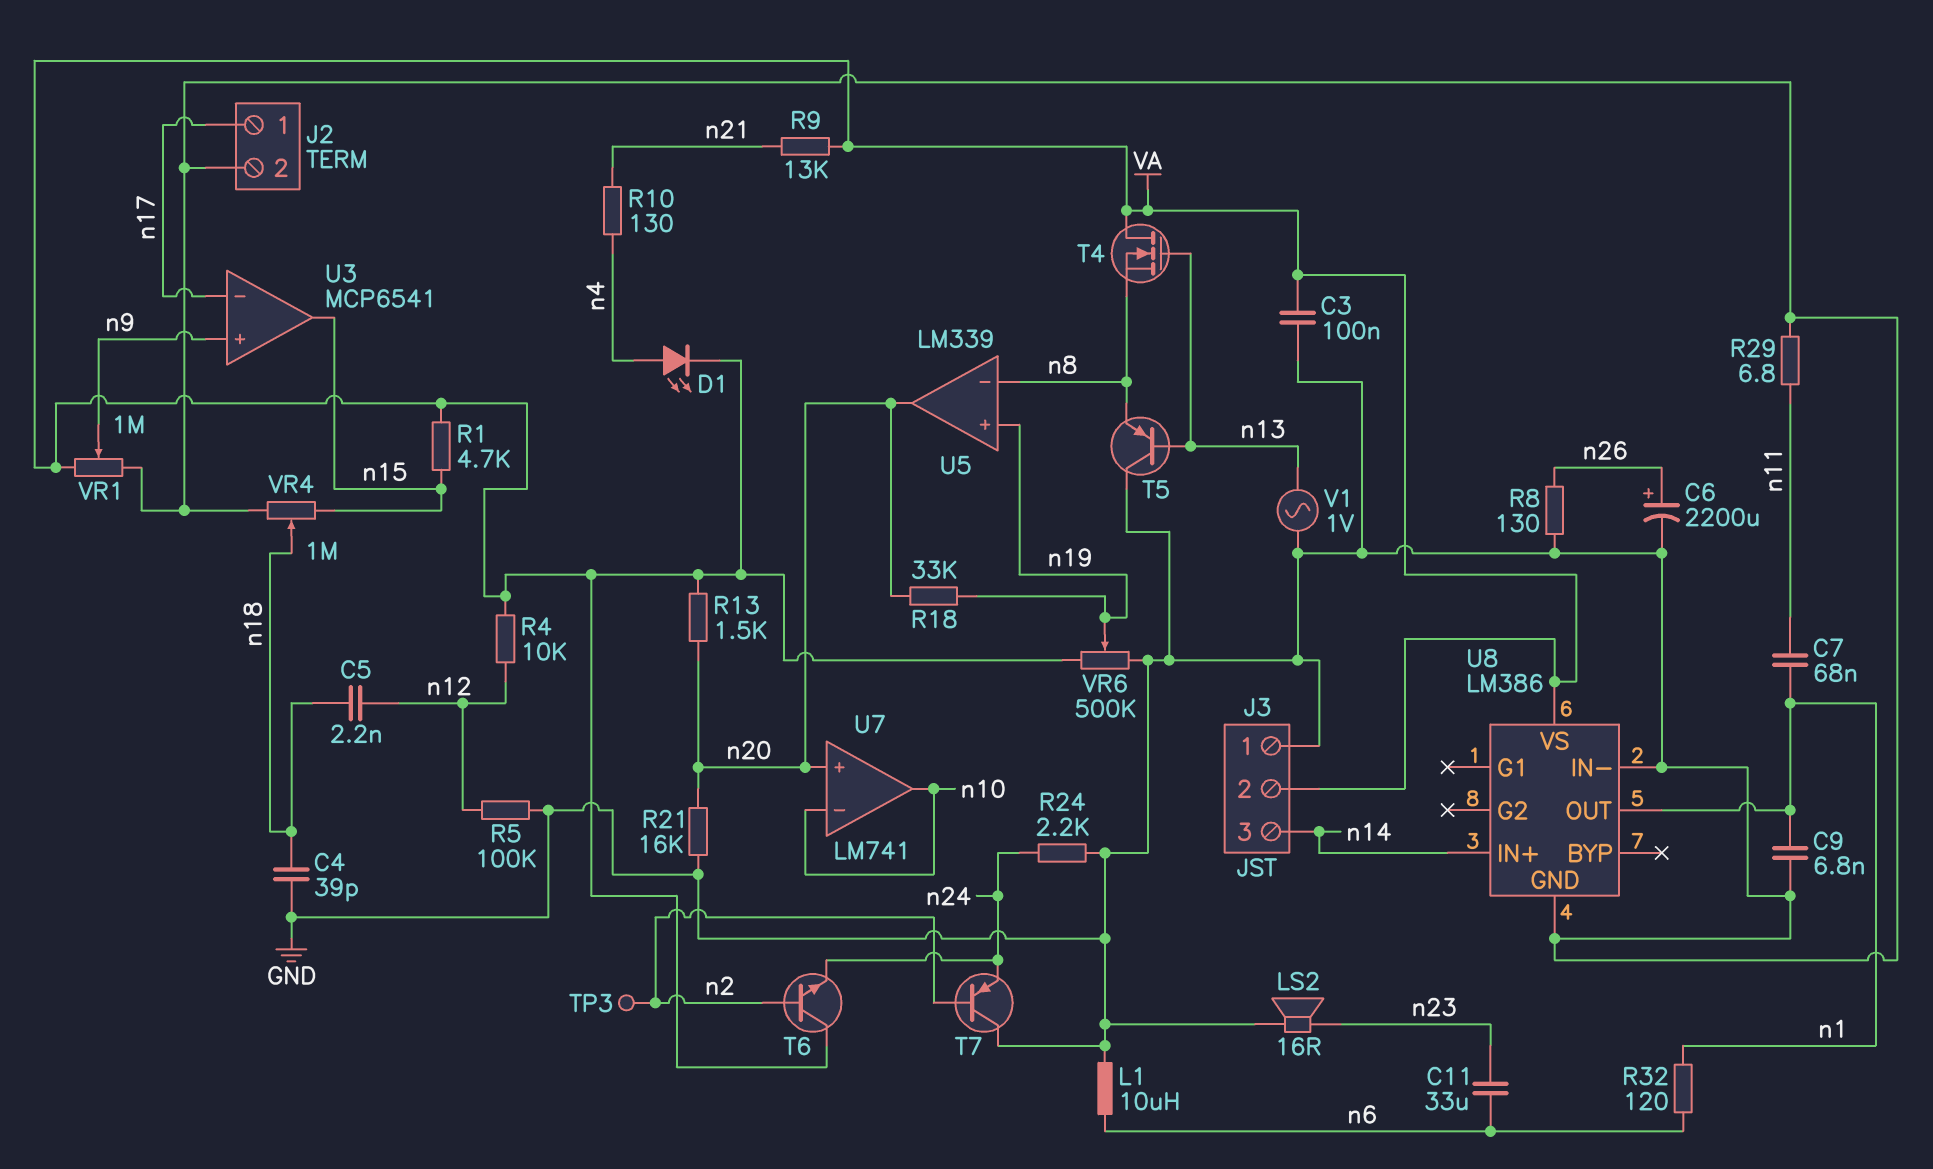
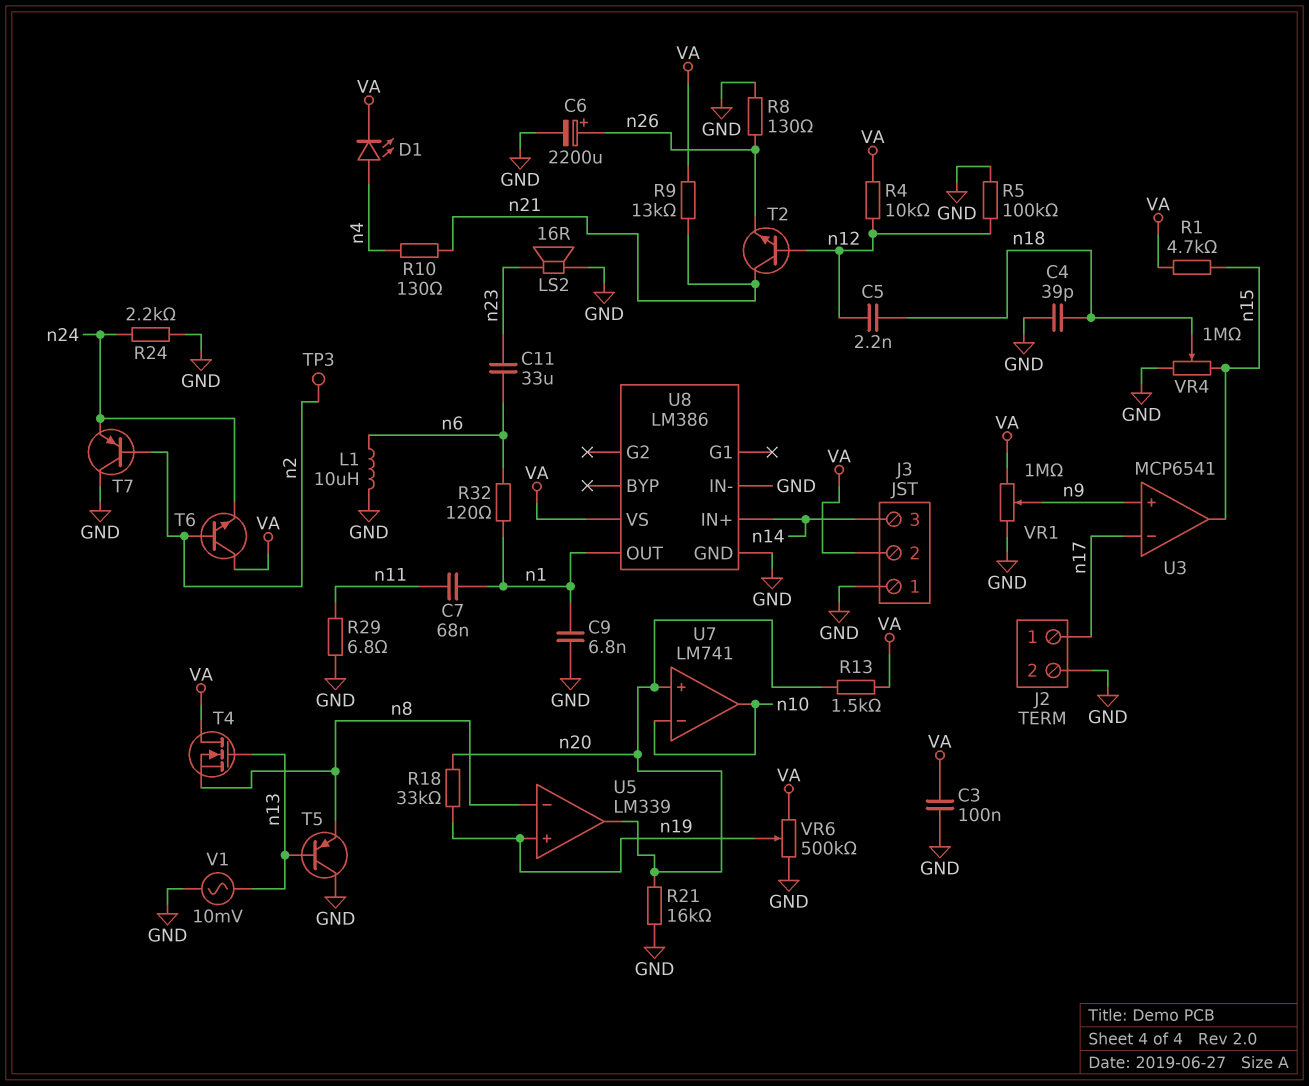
T2: none -> NPN (B n12, C n21, E n26)
V1: AC 1V (GND, n13) -> AC 10mV (GND, n13)

